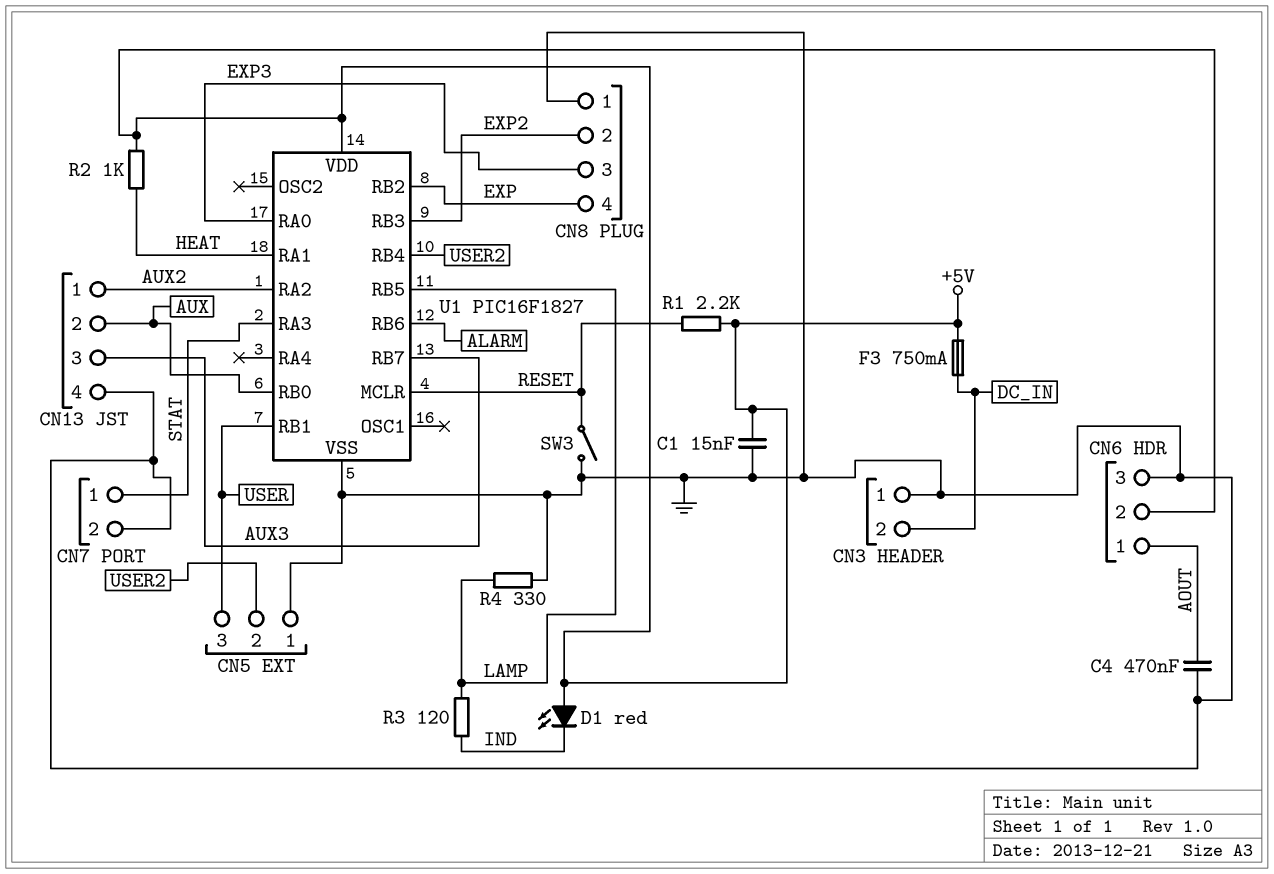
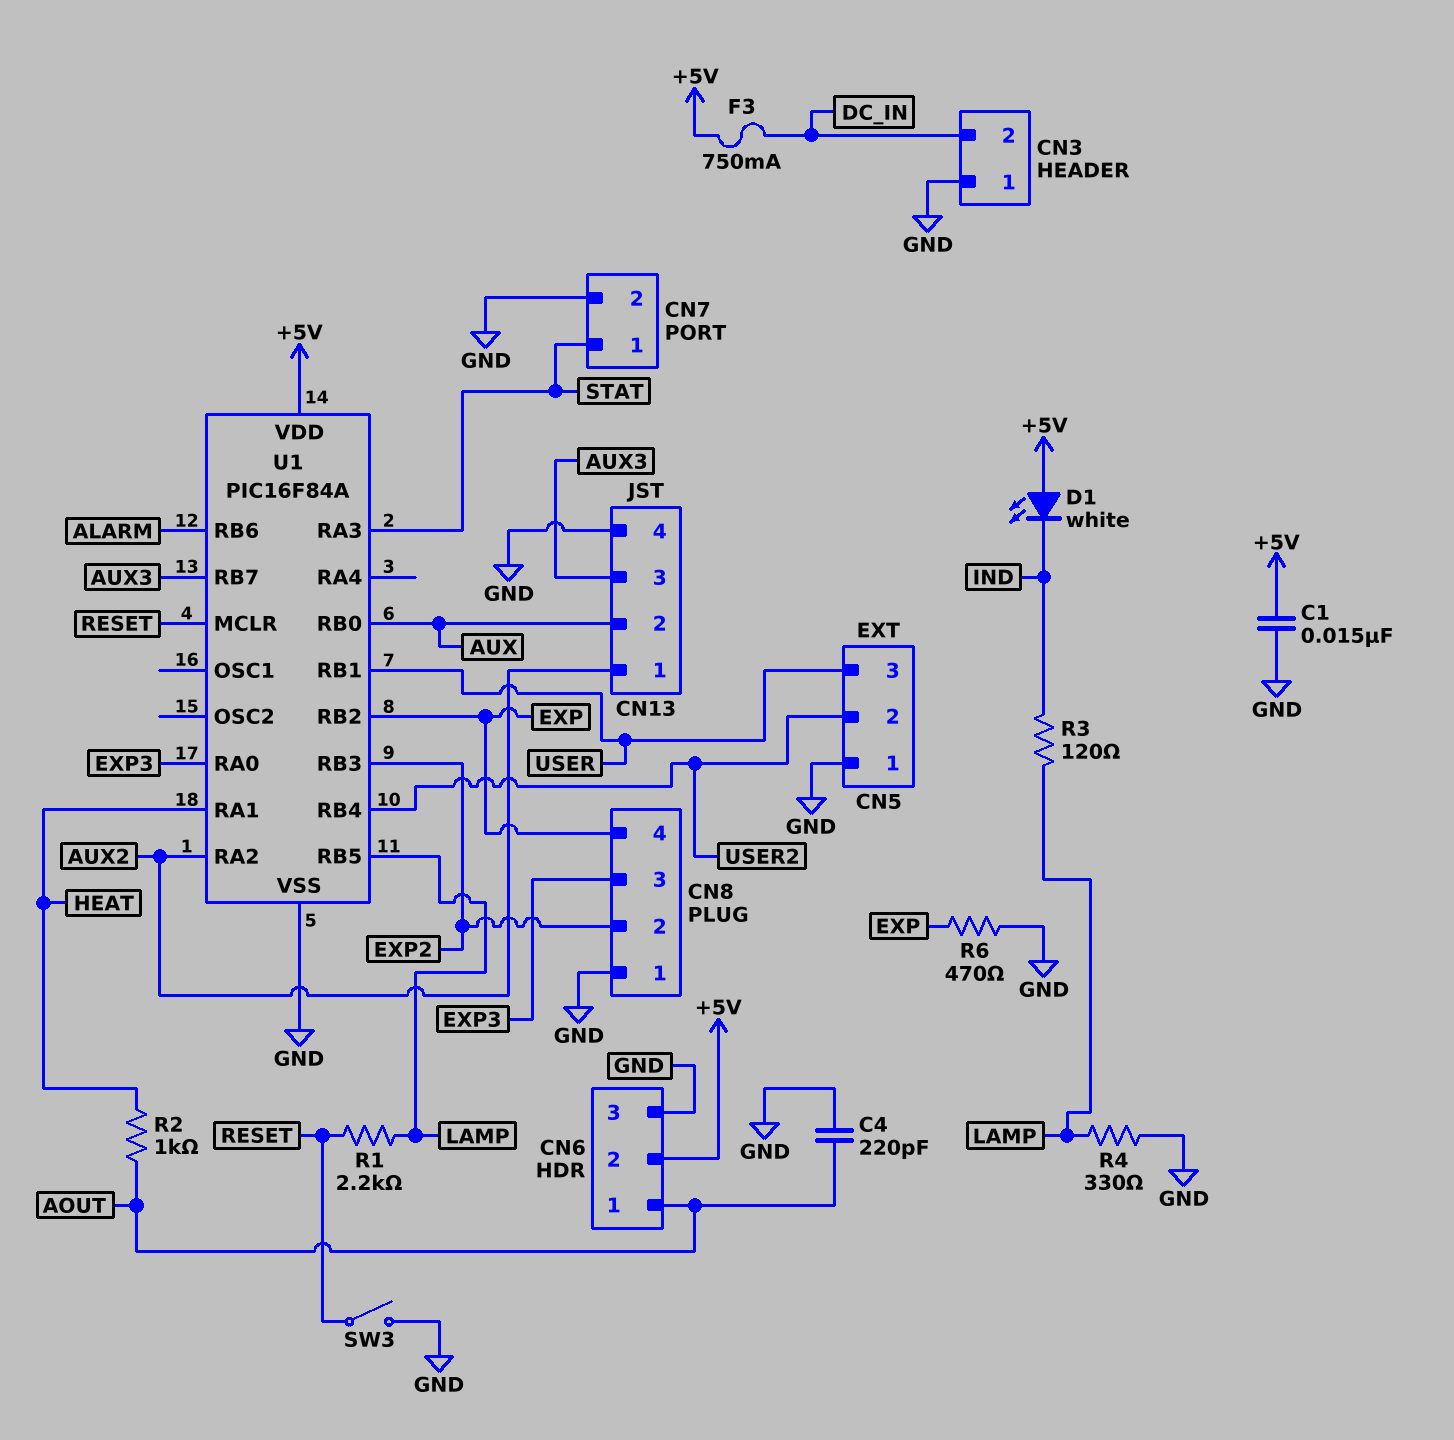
C4: 470nF (AOUT, GND) -> 220pF (AOUT, GND)
D1: LED red (A +5V, K IND) -> LED white (A +5V, K IND)
R1: 2.2k (+5V, RESET) -> 2.2k (LAMP, RESET)
R2: 1k (+5V, HEAT) -> 1k (AOUT, HEAT)
R6: none -> 470 (EXP, GND)
U1: PIC16F1827 -> PIC16F84A

